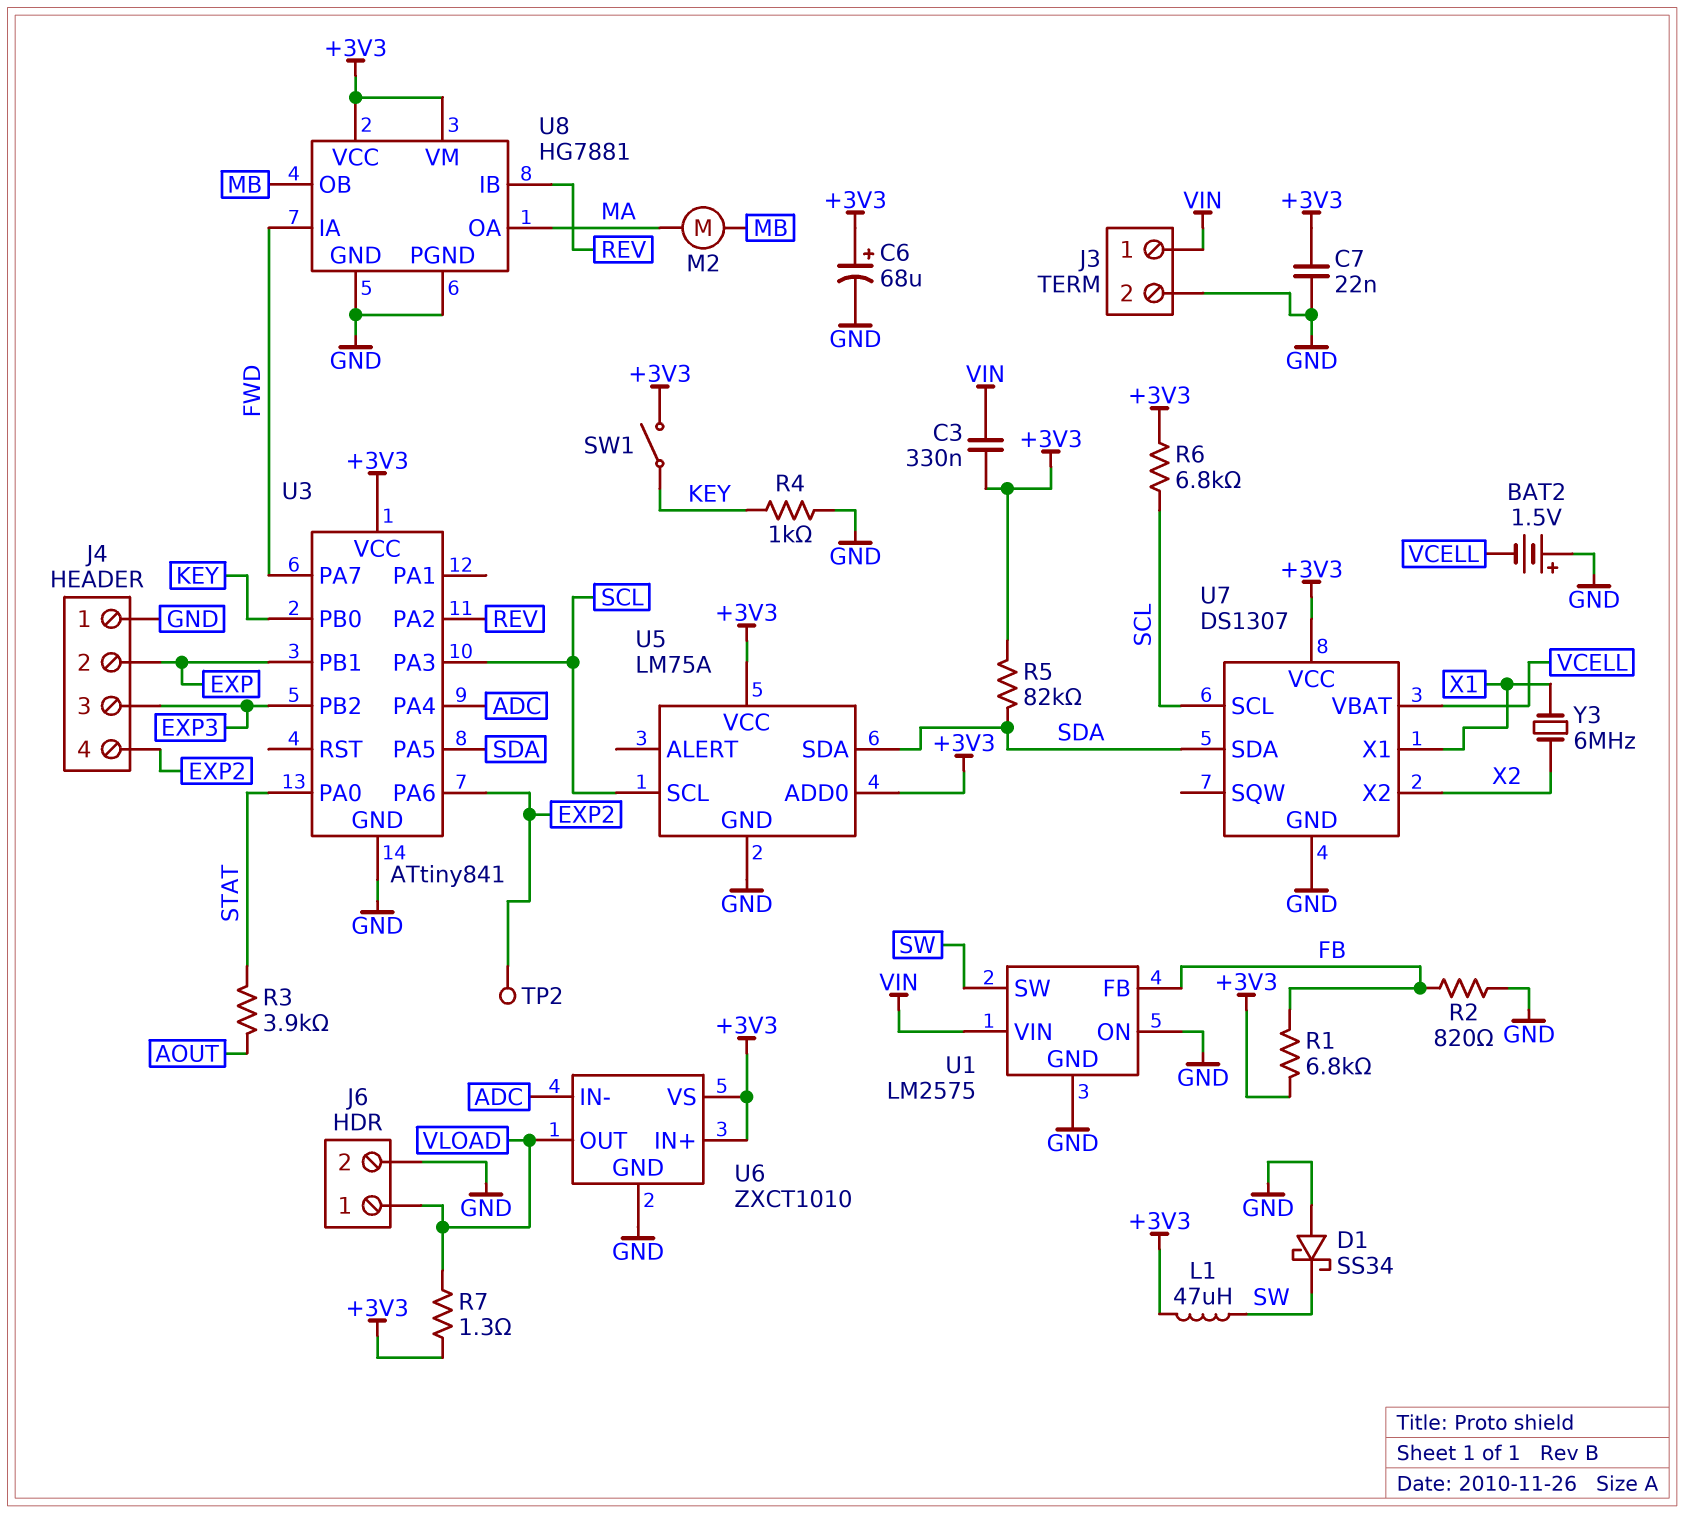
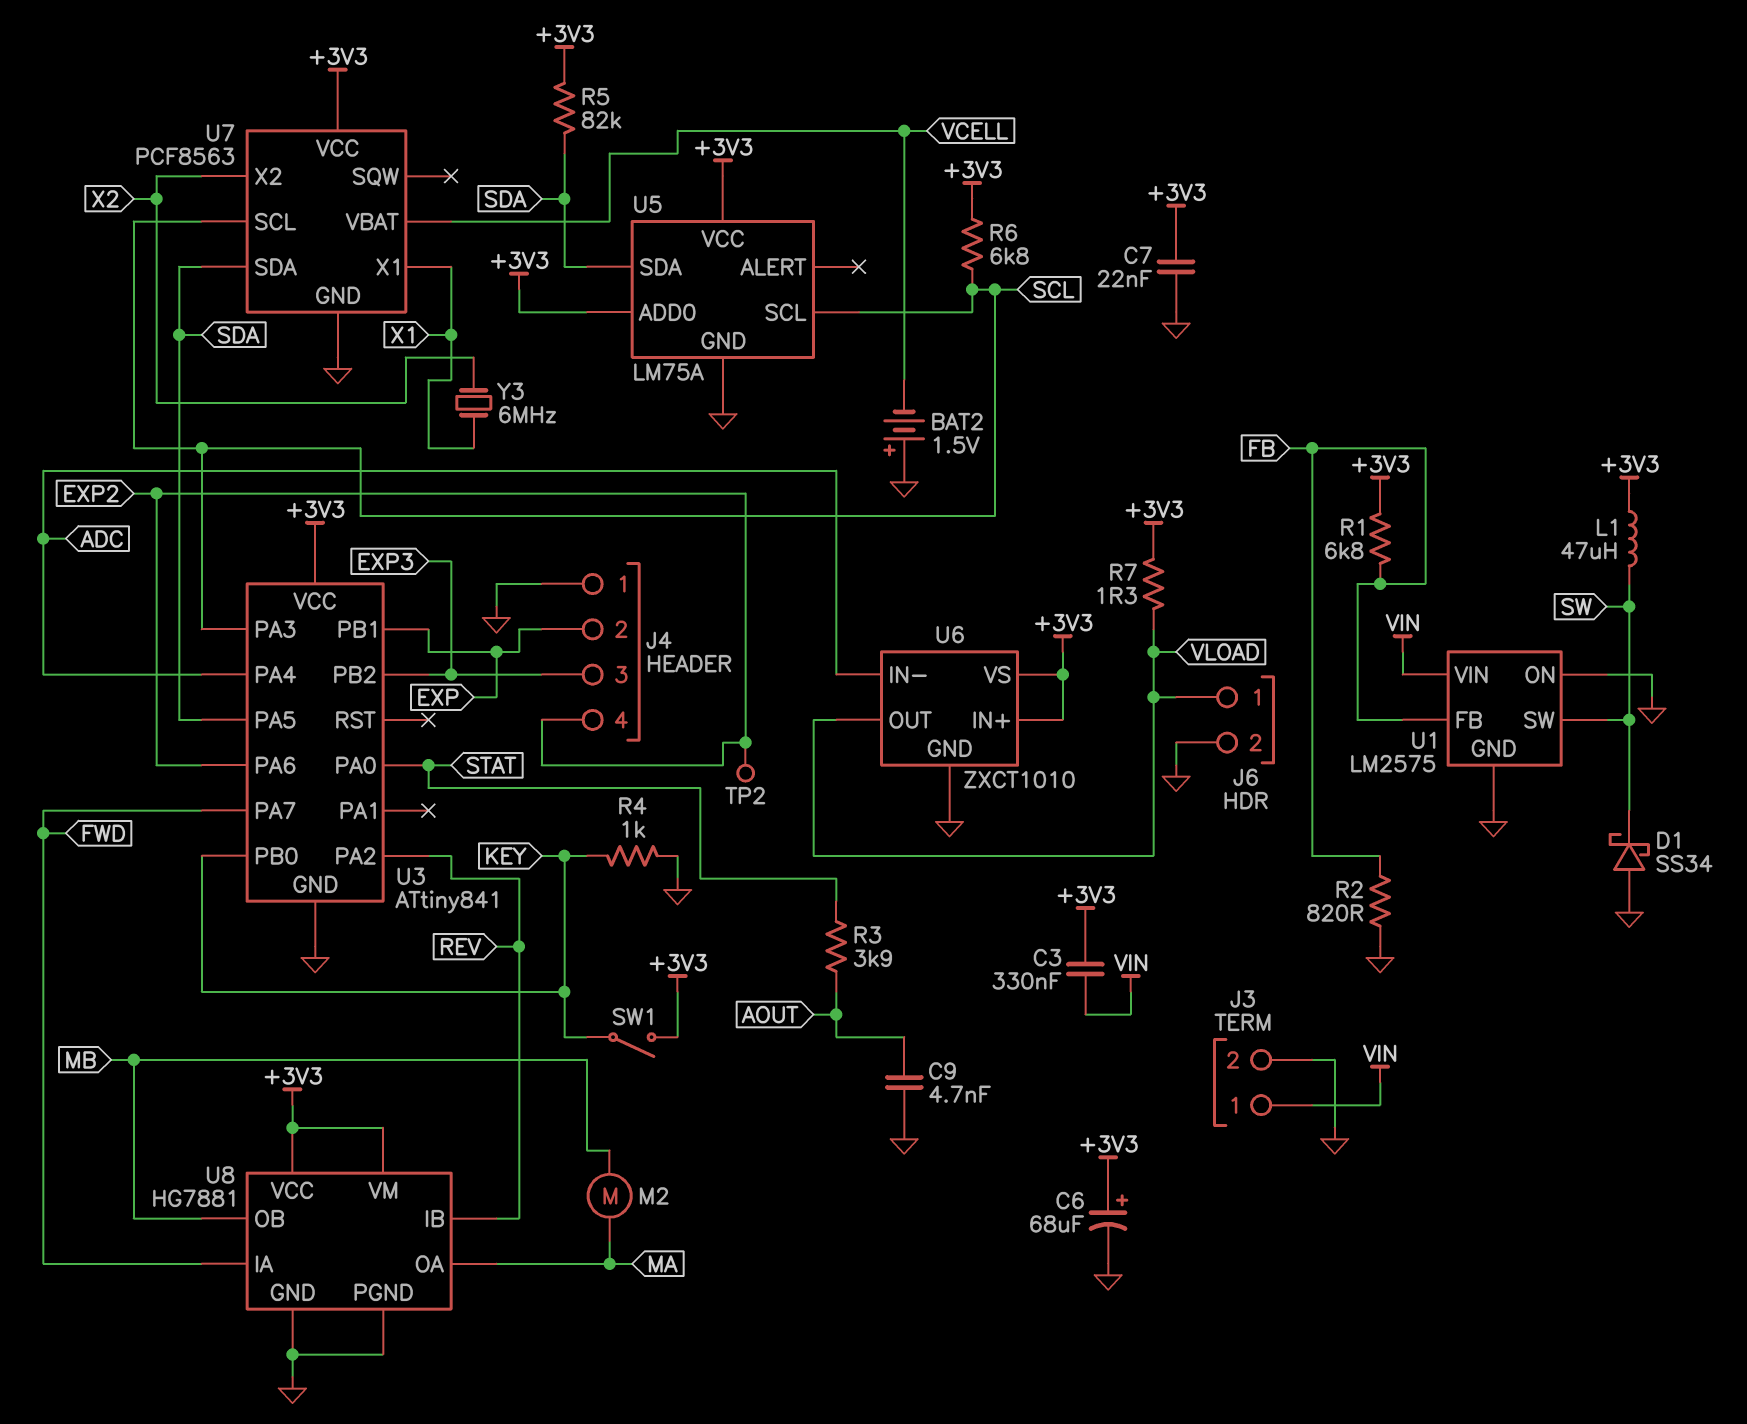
C9: none -> 4.7nF (AOUT, GND)
U7: DS1307 -> PCF8563

